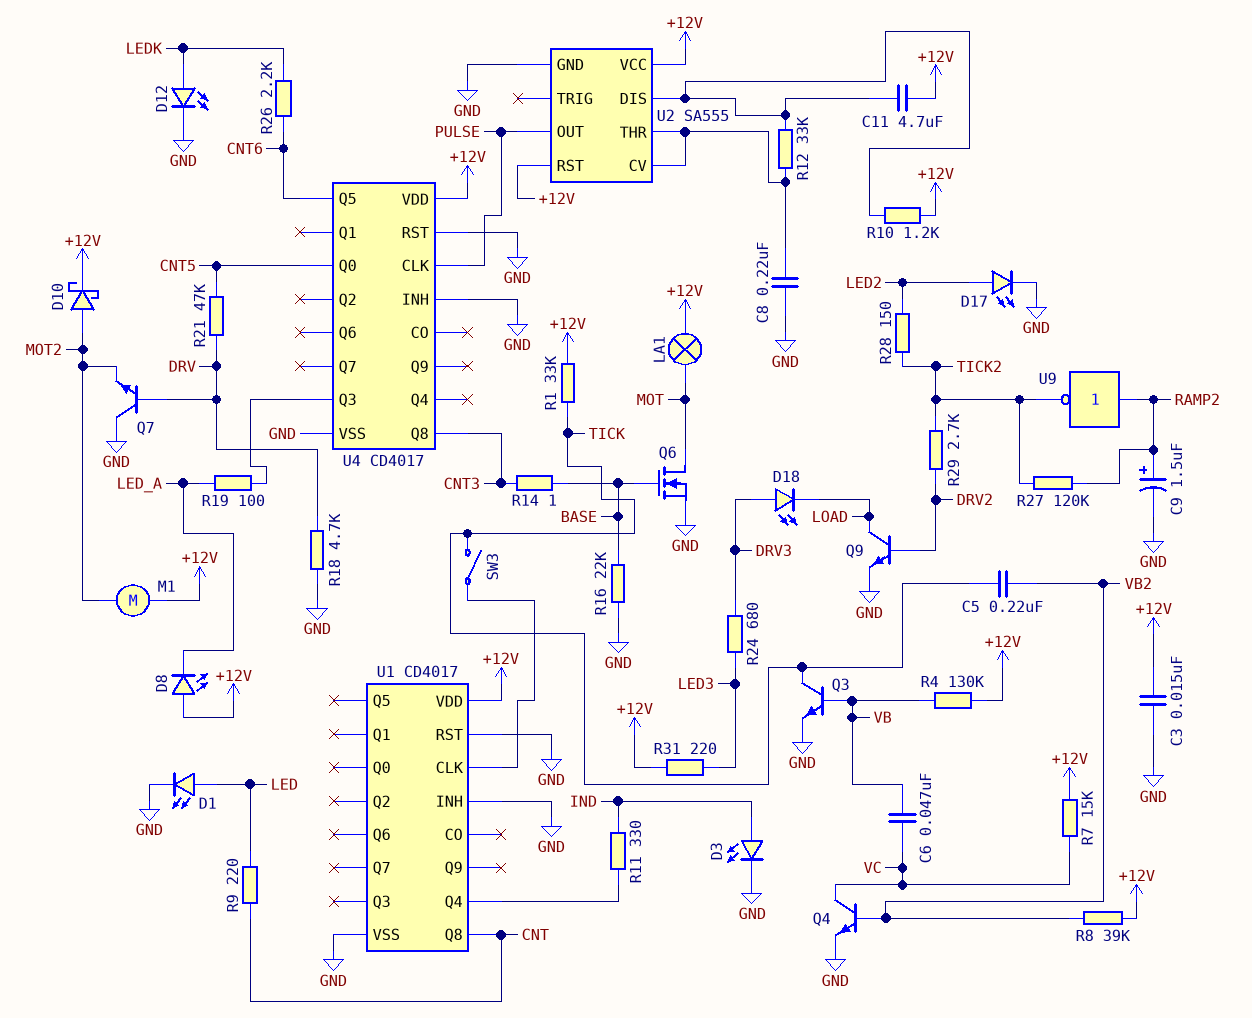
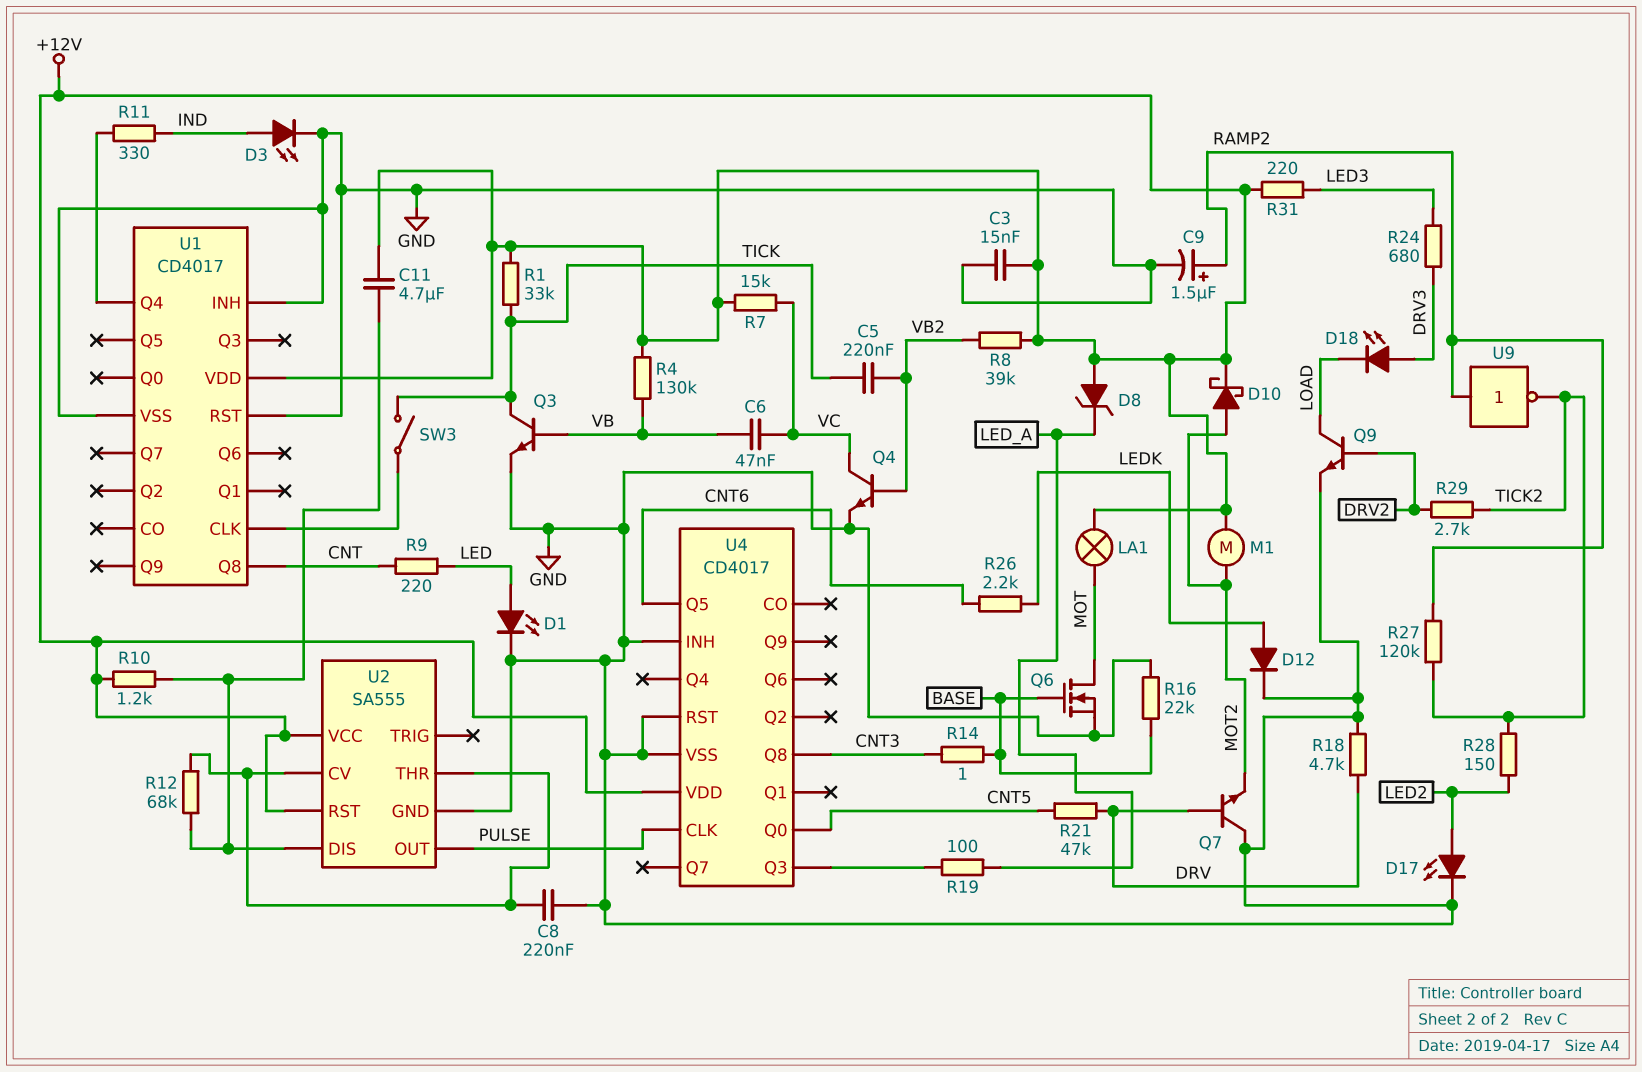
D8: LED (A +12V, K LED_A) -> zener (A +12V, K LED_A)
D12: LED (A LEDK, K GND) -> diode (A LEDK, K GND)
R12: 33k (U2/CV, U2/DIS) -> 68k (U2/CV, U2/DIS)

